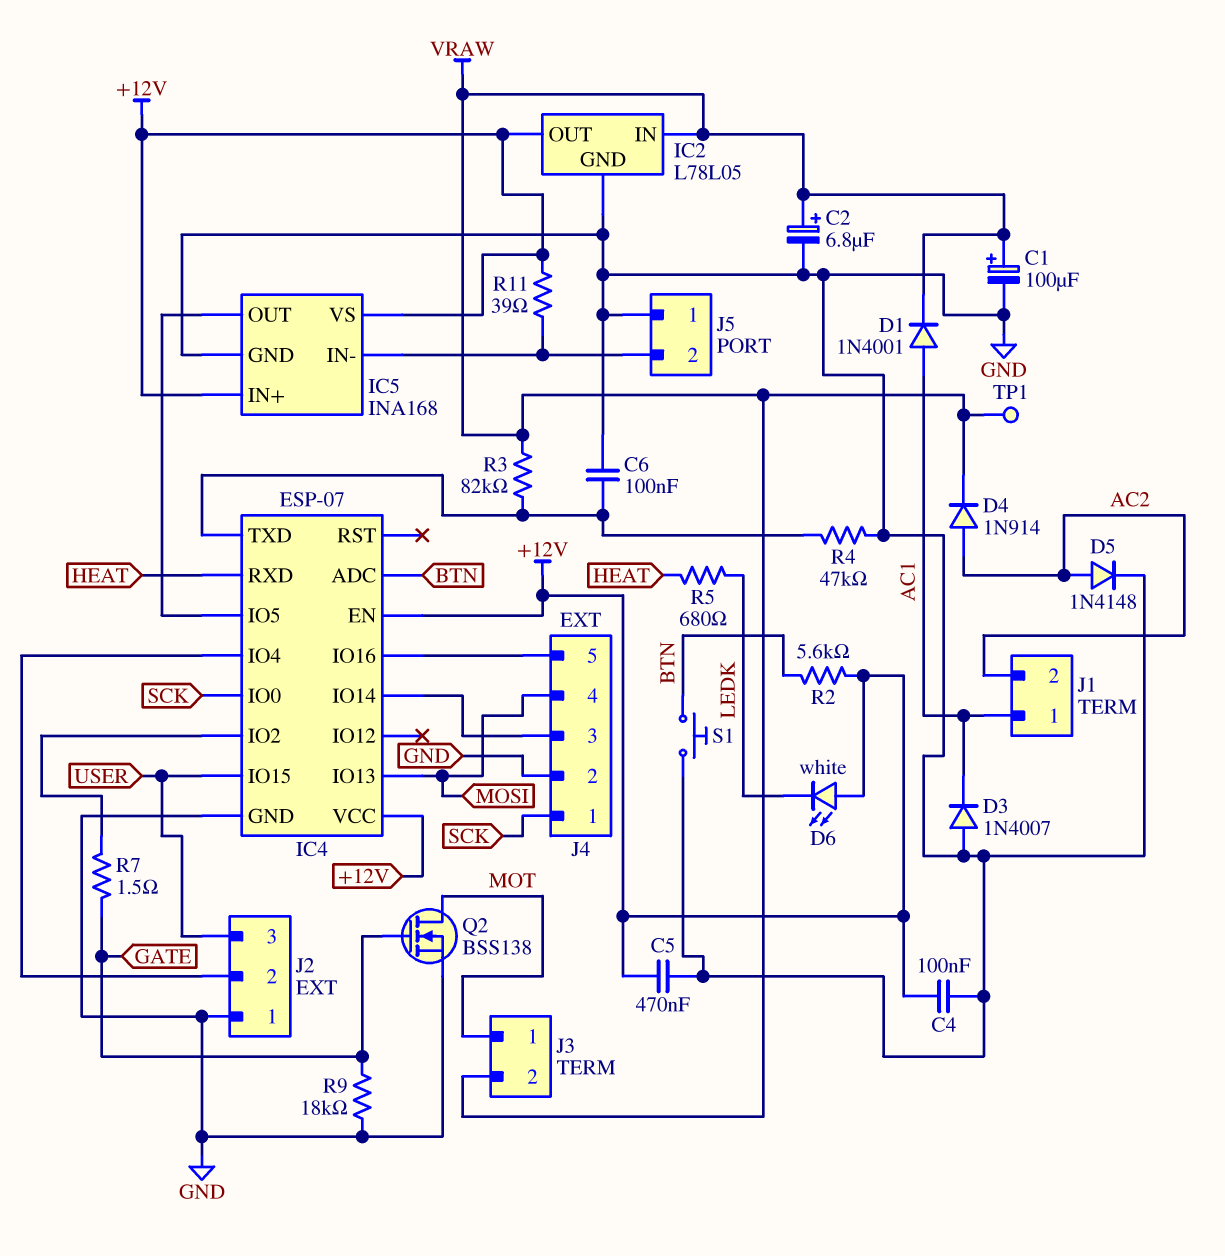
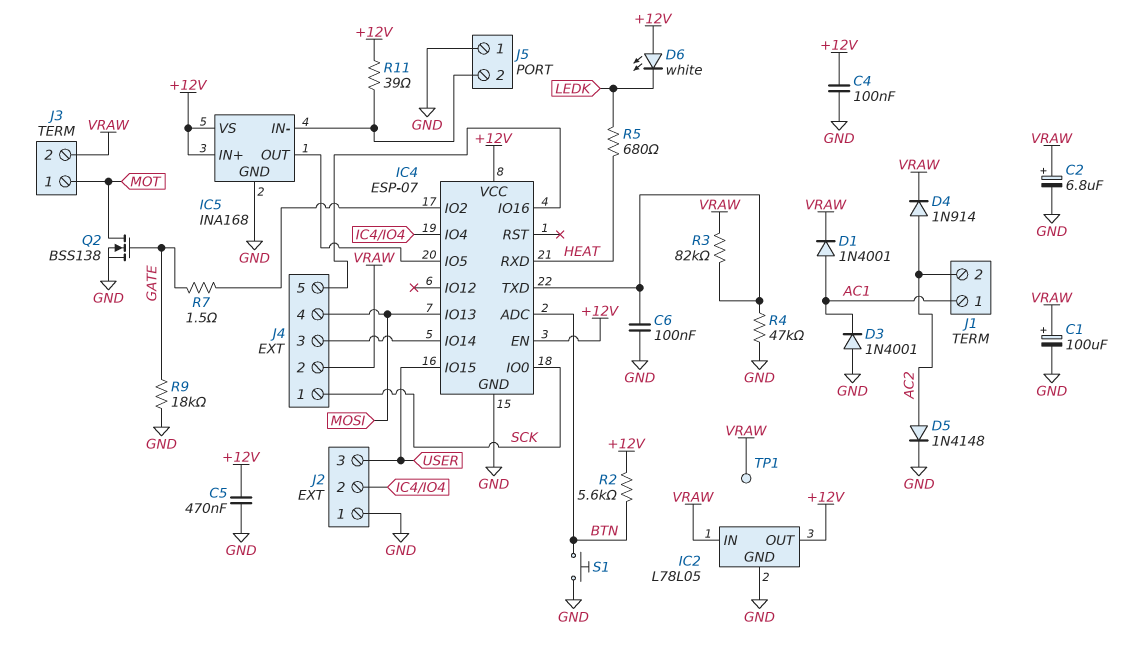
D3: diode 1N4007 (A GND, K AC1) -> diode 1N4001 (A GND, K AC1)
J4 pin 2: GND -> VRAW

